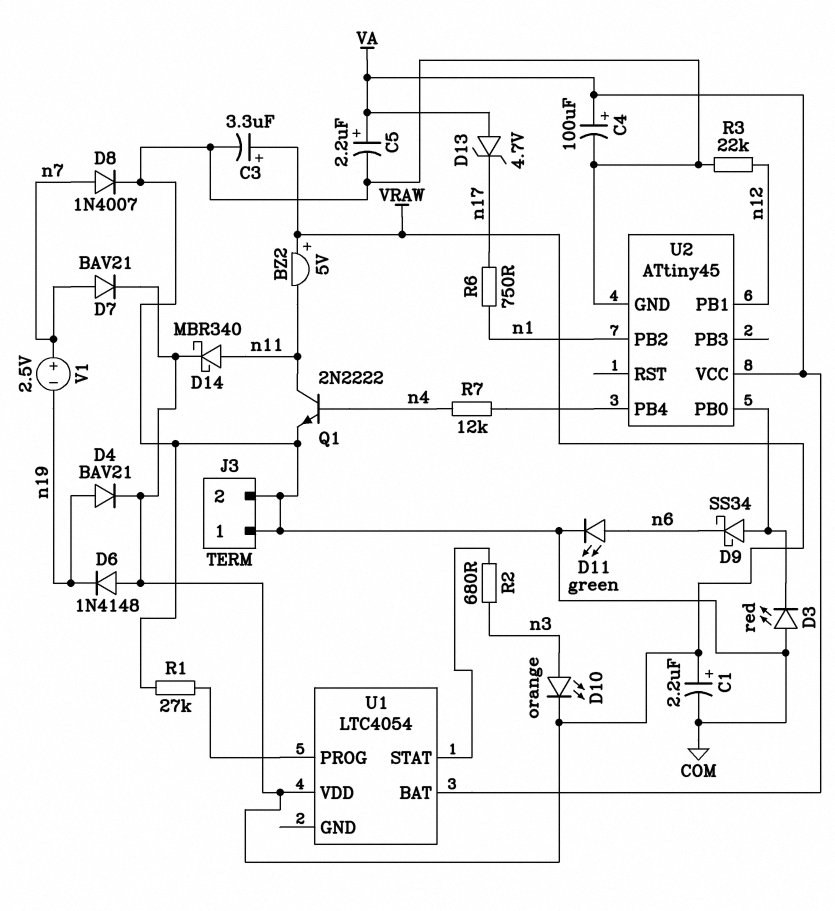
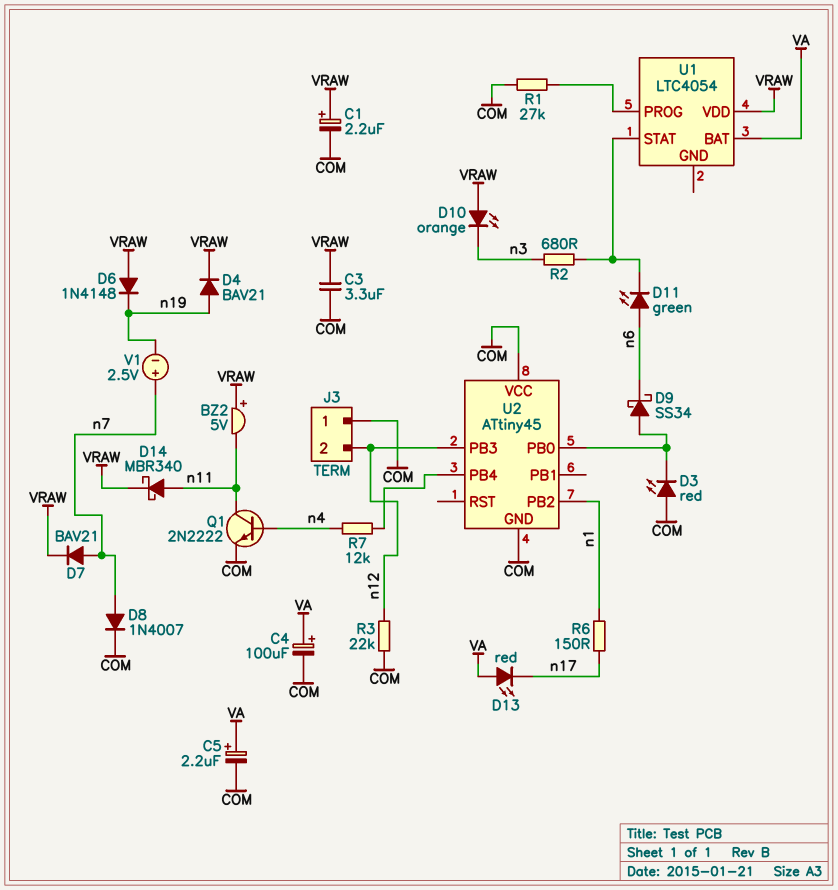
C3: 3.3uF (plus VRAW, minus COM) -> 3.3uF (COM, VRAW)
D10: LED orange (A n3, K VRAW) -> LED orange (A VRAW, K n3)
D11: LED green (A n6, K COM) -> LED green (A n6, K U1/STAT)
D13: zener 4.7V (A VA, K n17) -> LED red (A VA, K n17)
J3 pin 2: COM -> n12
R6: 750 (n1, n17) -> 150 (n1, n17)
U2 pin PB1: n12 -> none
U2 pin PB3: none -> n12
U2 pin VCC: VA -> COM

